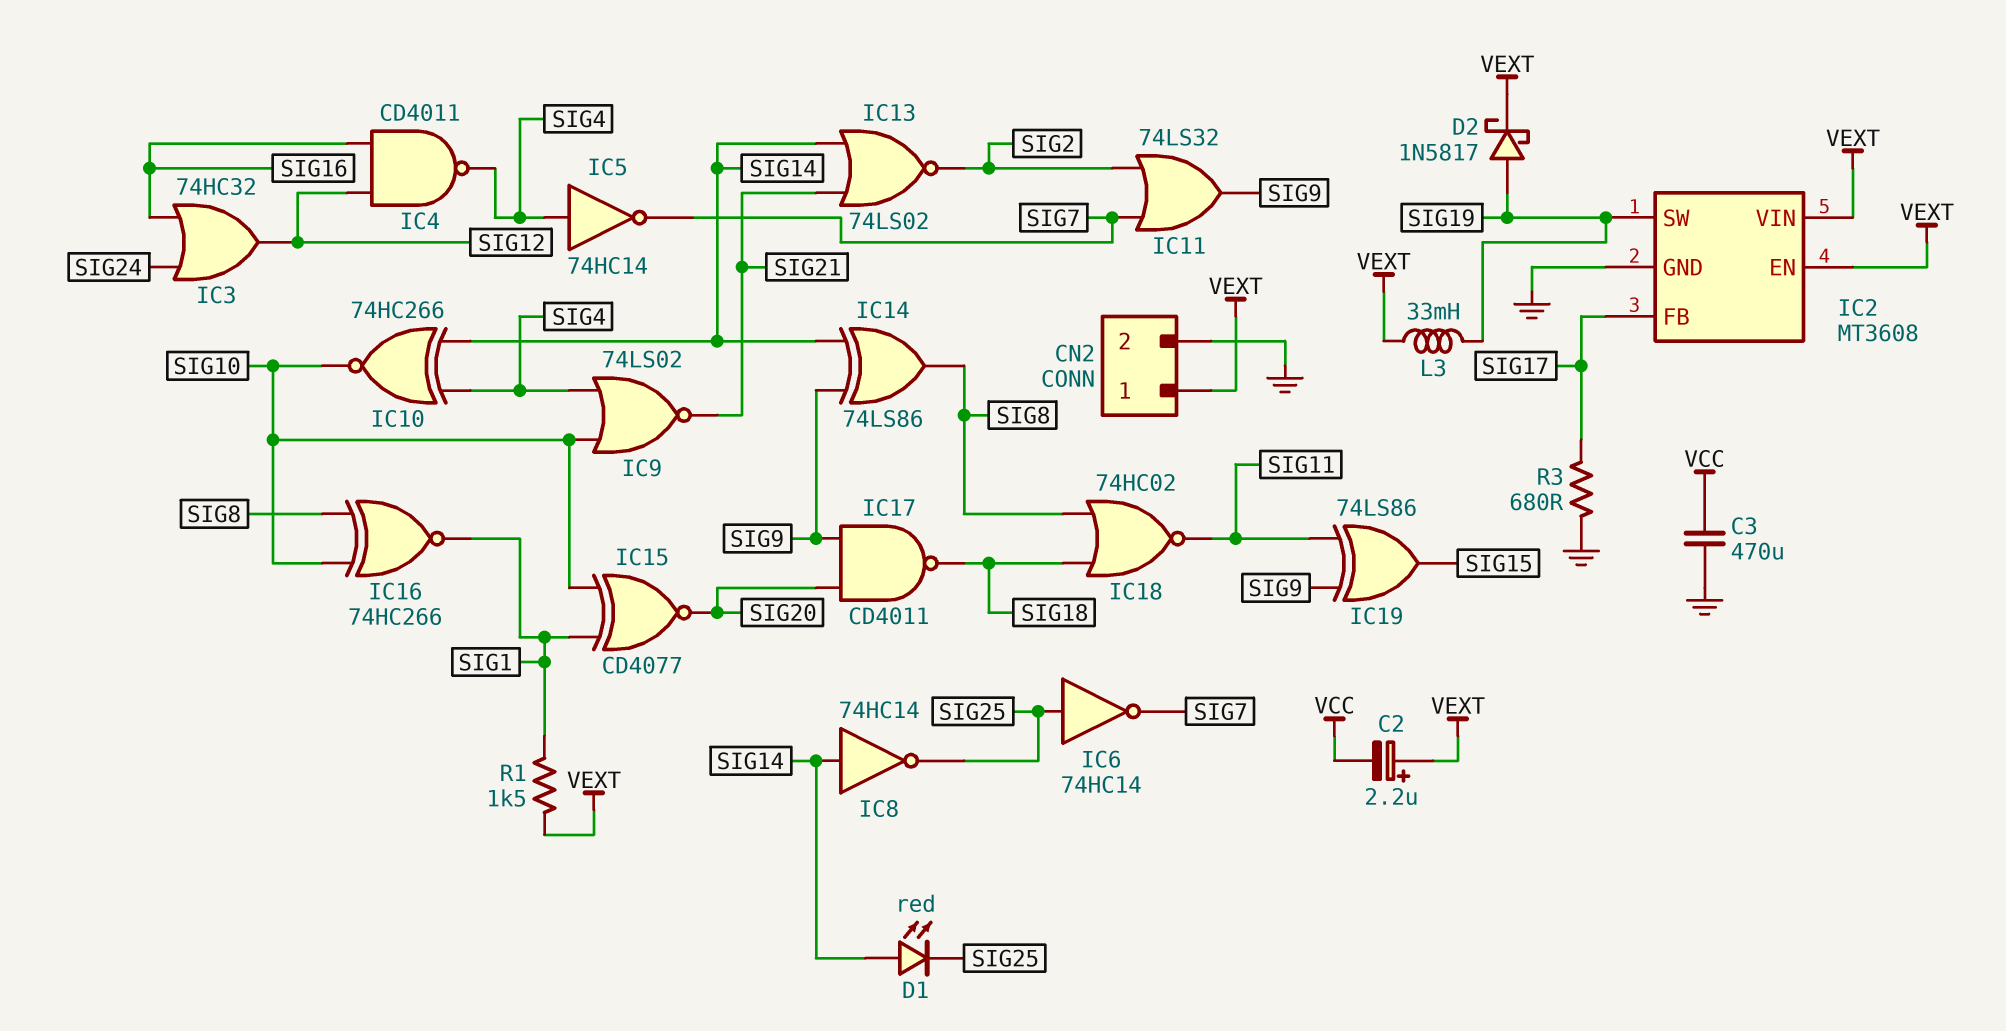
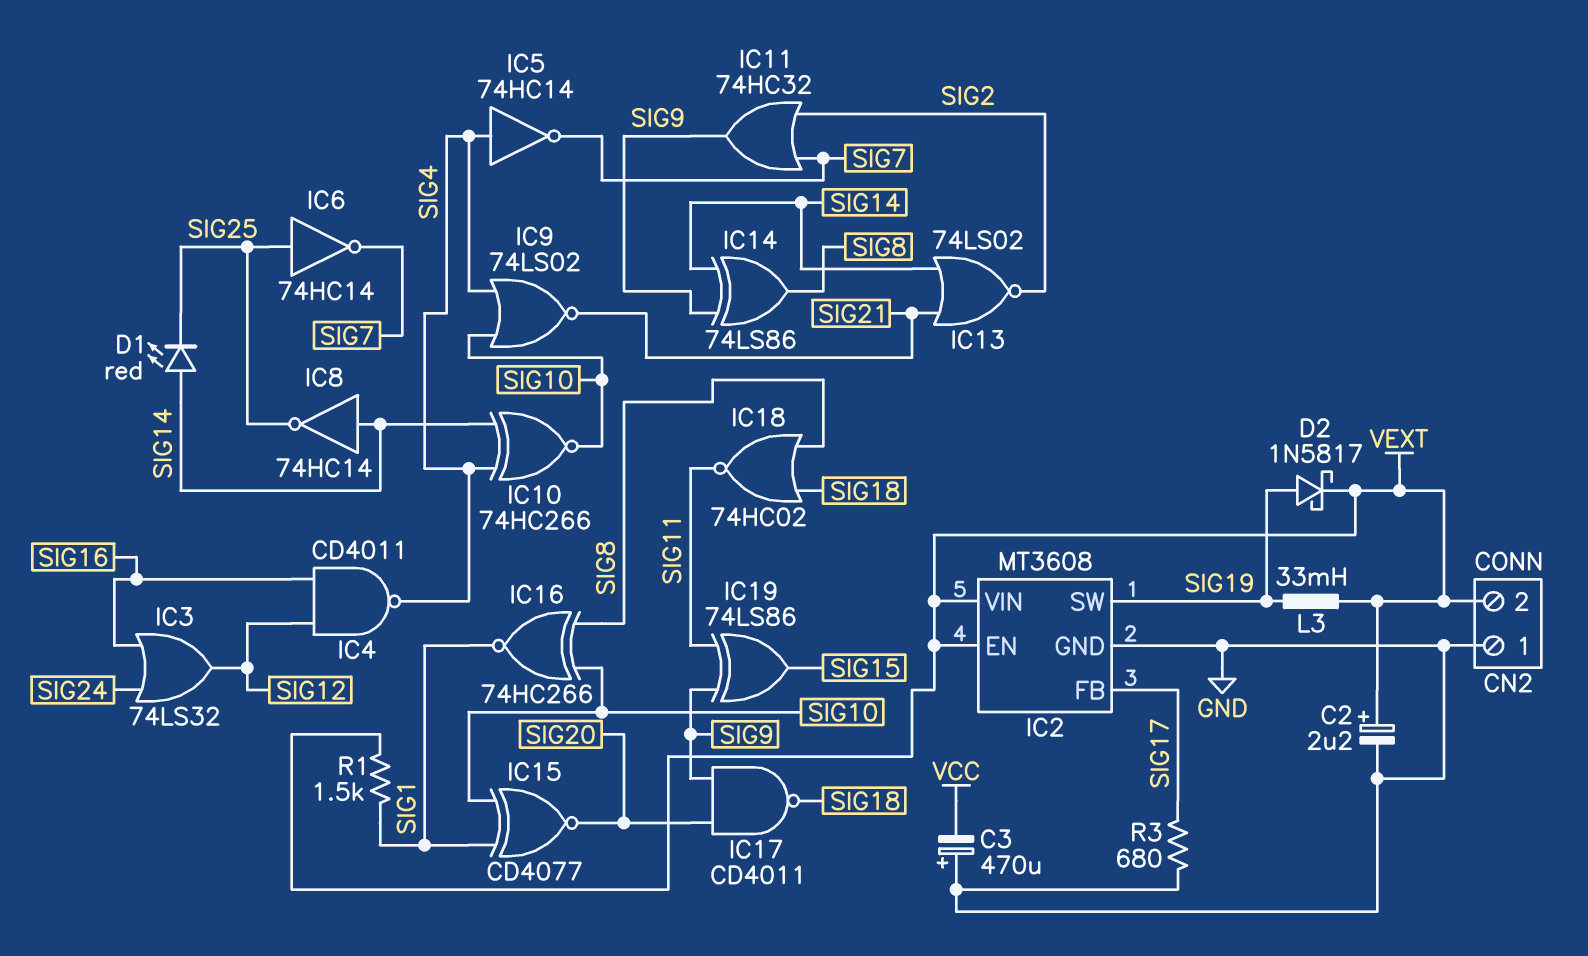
C2: 2.2uF (plus VEXT, minus VCC) -> 2.2uF (plus VEXT, minus GND)
C3: 470uF (GND, VCC) -> 470uF (plus GND, minus VCC)
CN2 pin 1: VEXT -> GND
CN2 pin 2: GND -> VEXT
IC3: OR 74HC32 (in SIG16, in SIG24, out SIG12) -> OR 74LS32 (in SIG16, in SIG24, out SIG12)
IC11: OR 74LS32 (in SIG2, in SIG7, out SIG9) -> OR 74HC32 (in SIG2, in SIG7, out SIG9)

